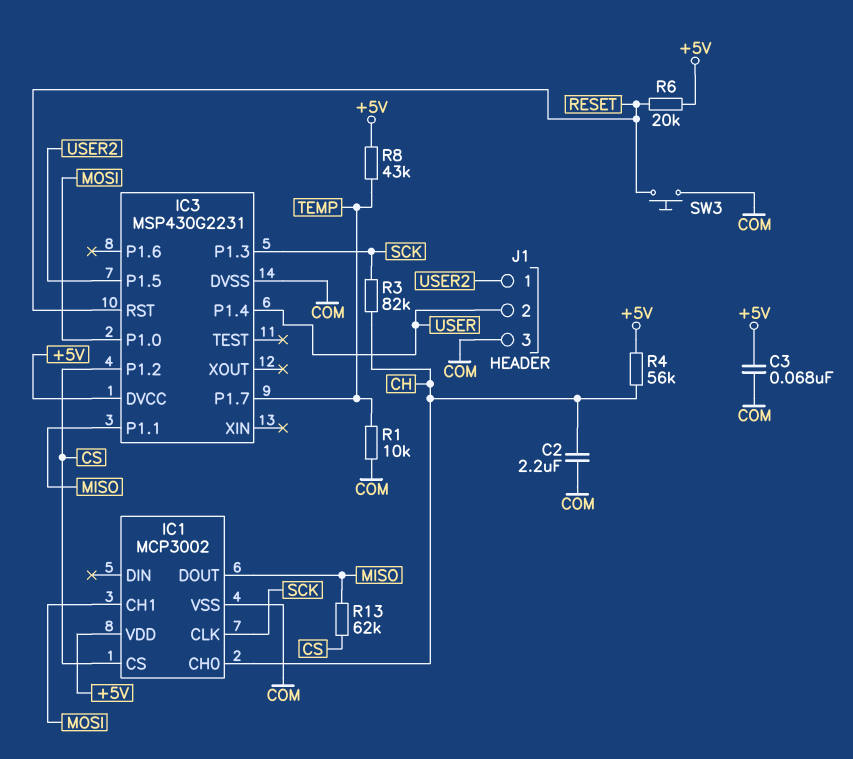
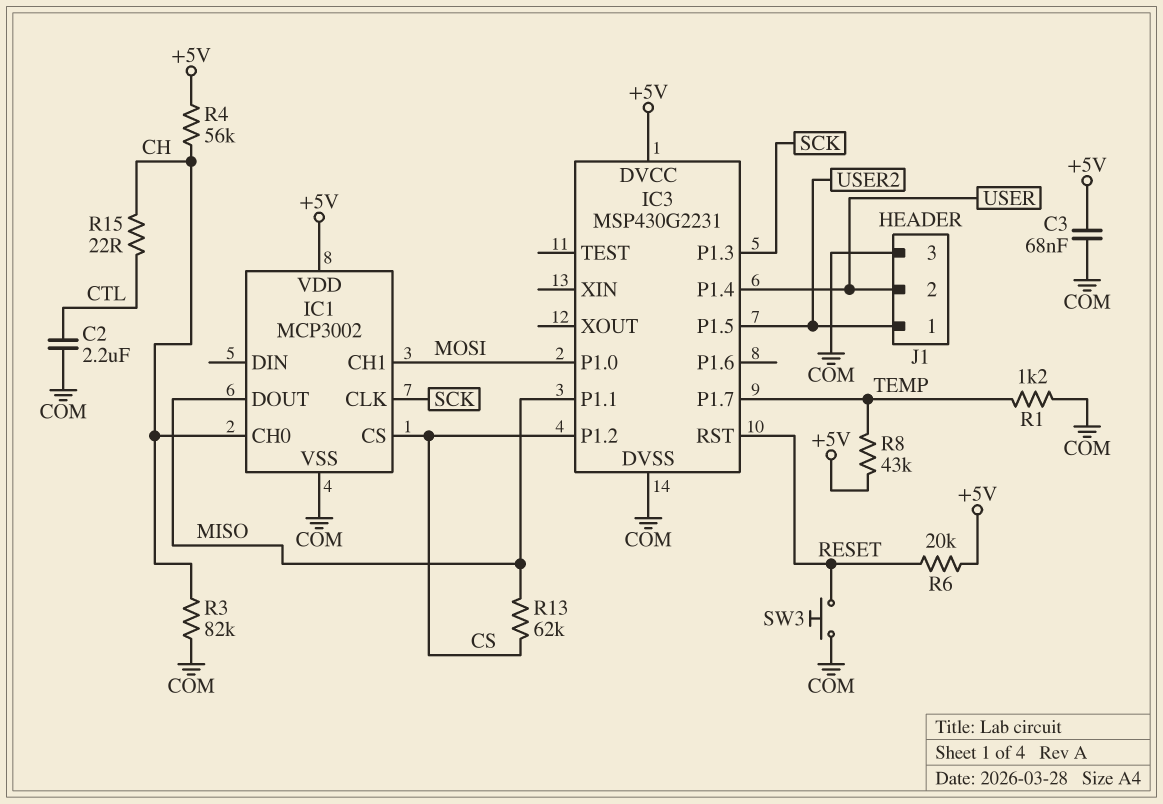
C2: 2.2uF (CH, COM) -> 2.2uF (COM, CTL)
R1: 10k (COM, TEMP) -> 1.2k (COM, TEMP)
R3: 82k (CH, SCK) -> 82k (CH, COM)
R15: none -> 22 (CH, CTL)

